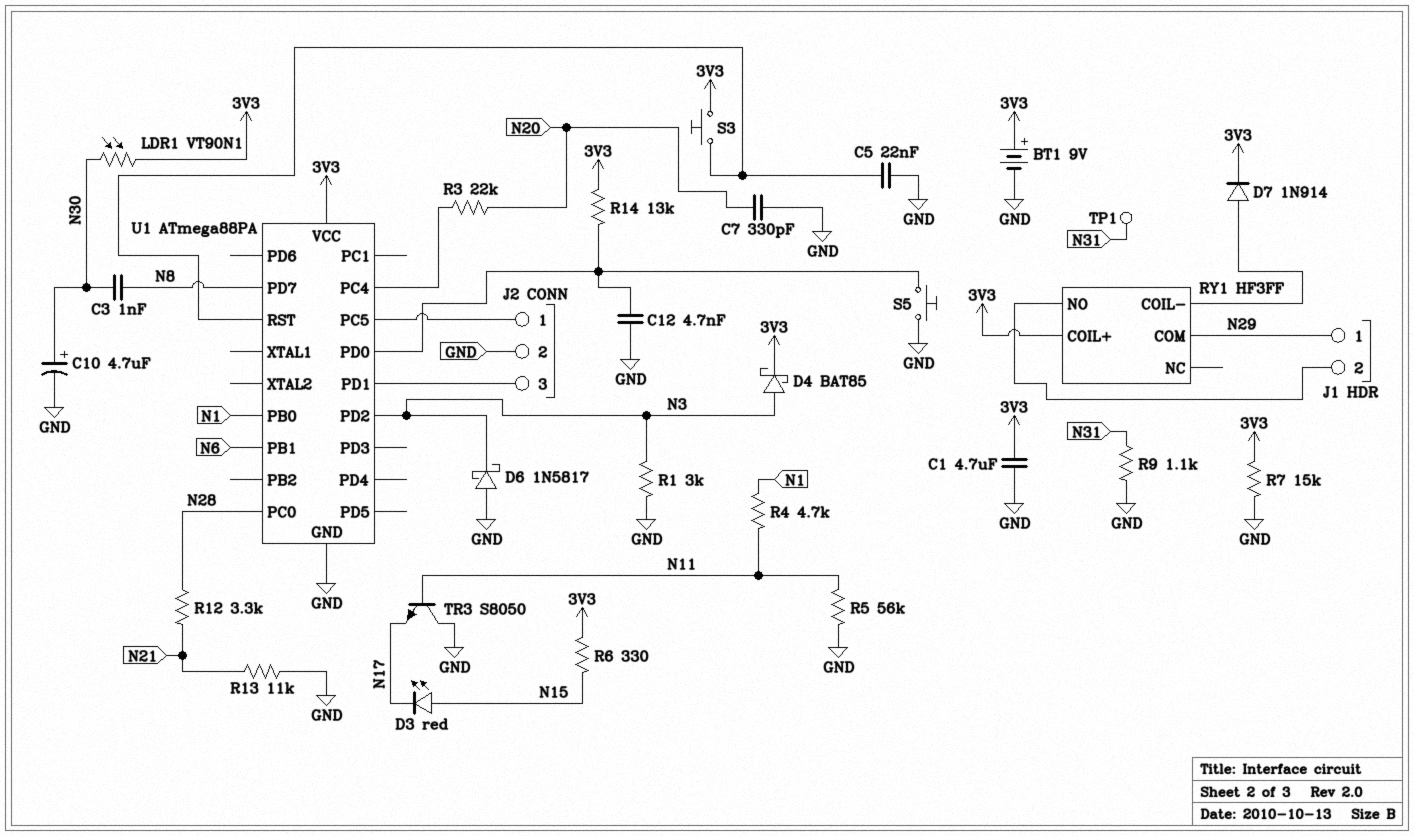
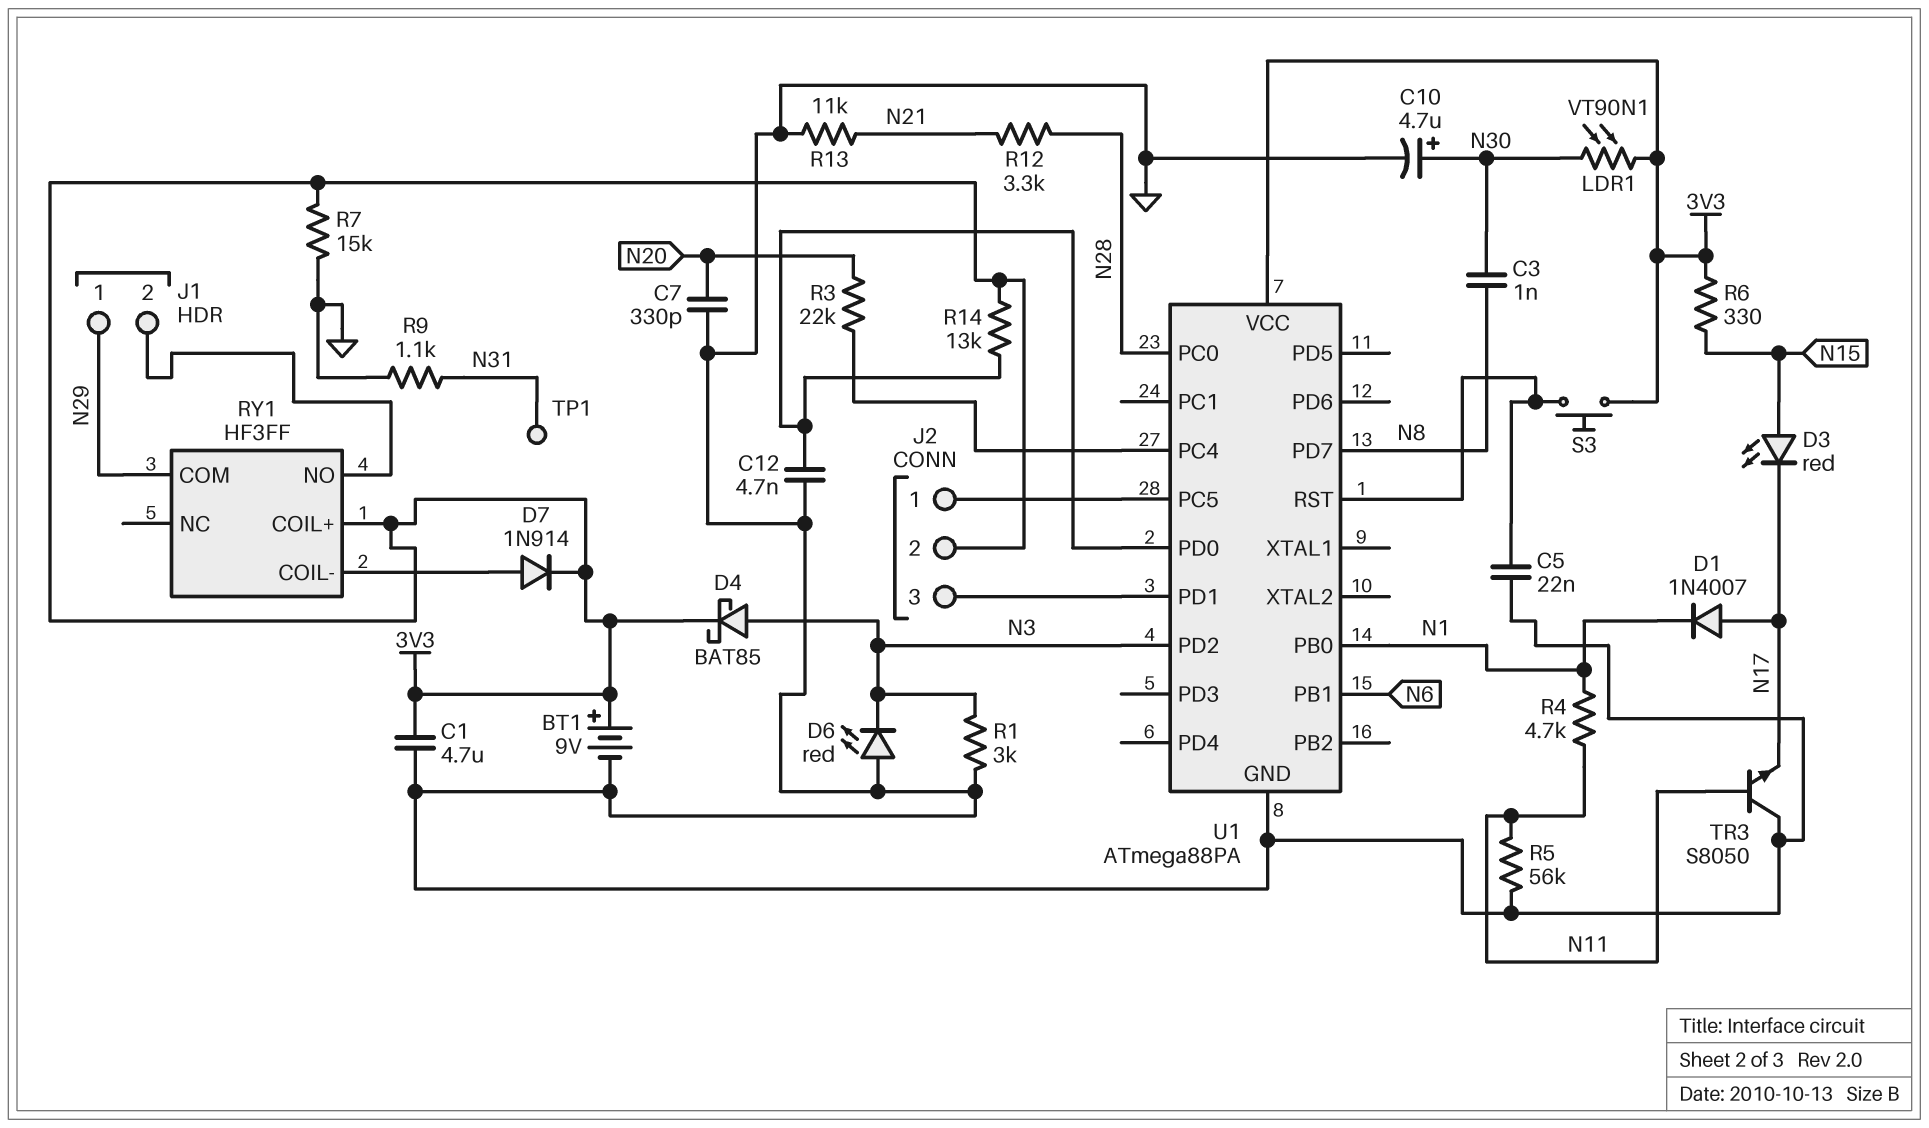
D1: none -> diode 1N4007 (A N17, K N1)
D6: schottky 1N5817 (A GND, K N3) -> LED red (A GND, K N3)
J2 pin 2: GND -> 3V3
S5: button (GND, U1/PD0) -> none

